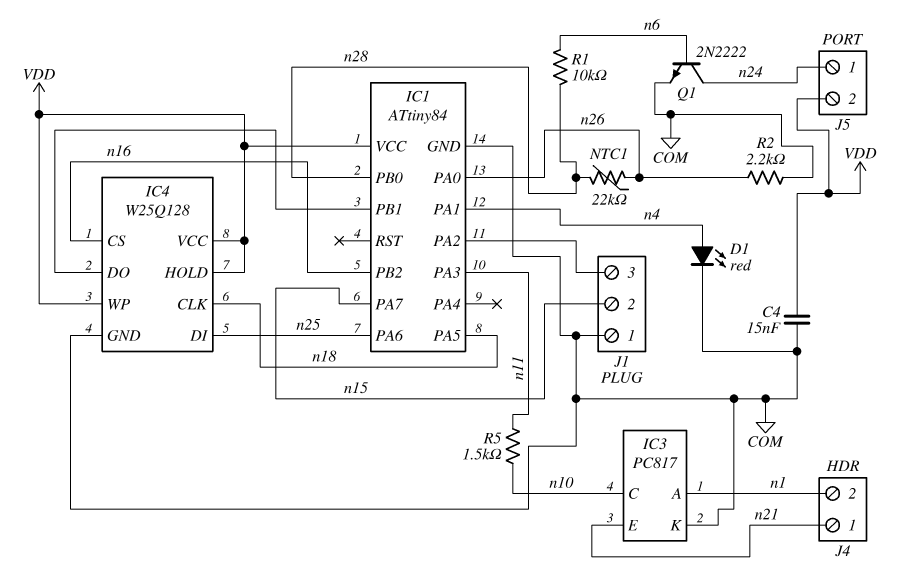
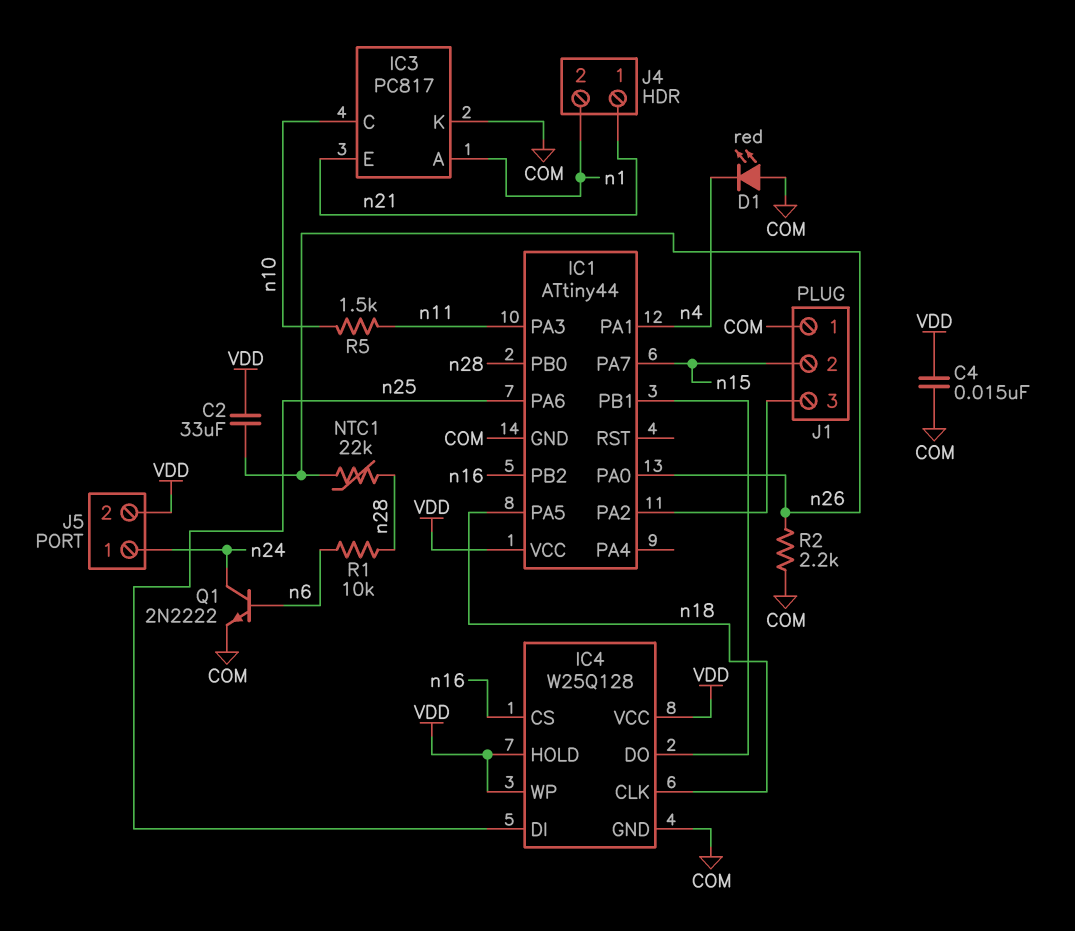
C2: none -> 33uF (VDD, n26)
D1: LED red (A n4, K COM) -> LED red (A COM, K n4)
IC1: ATtiny84 -> ATtiny44

